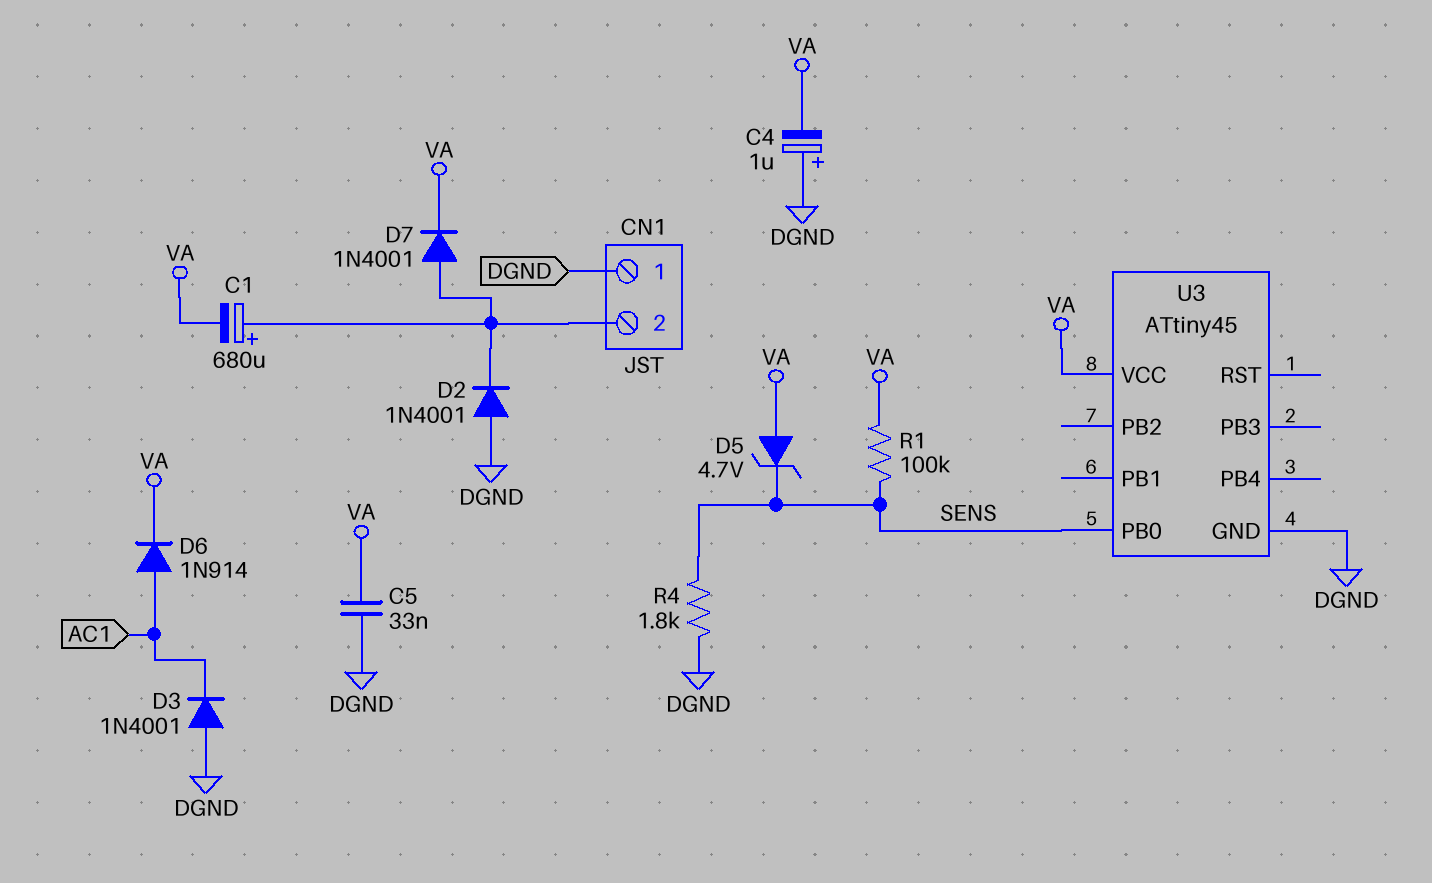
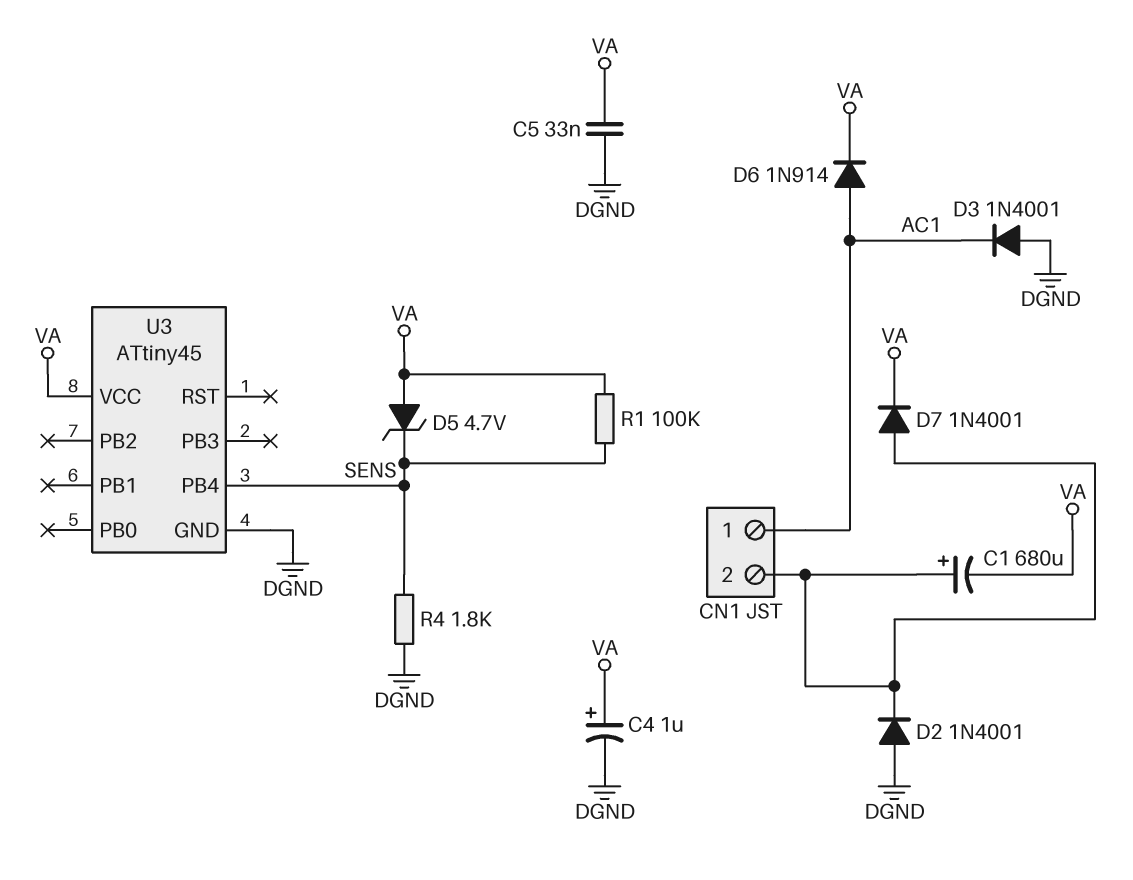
C4: 1uF (plus DGND, minus VA) -> 1uF (plus VA, minus DGND)
CN1 pin 1: DGND -> AC1
U3 pin PB0: SENS -> none
U3 pin PB4: none -> SENS

